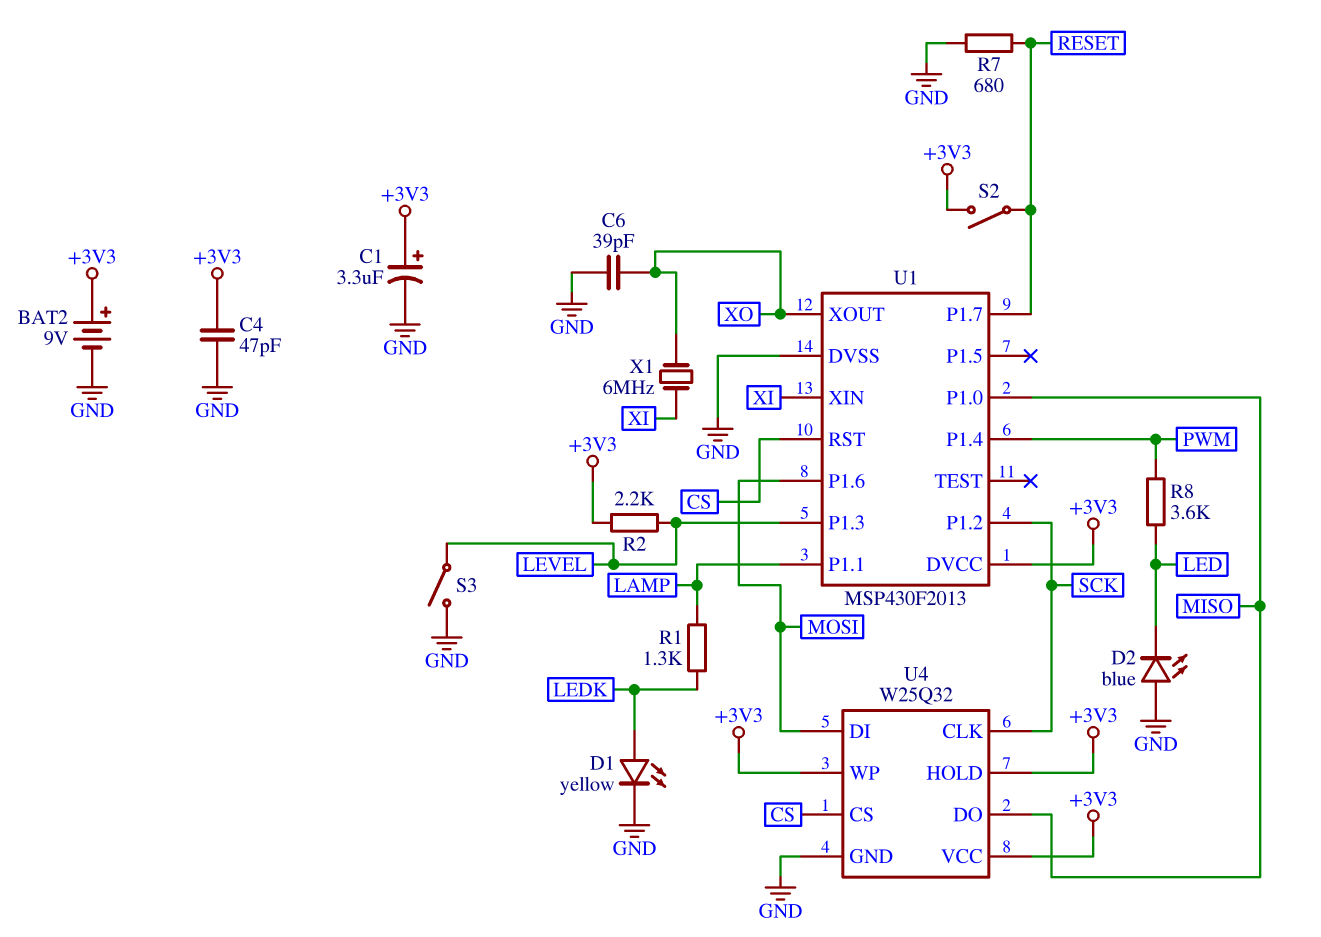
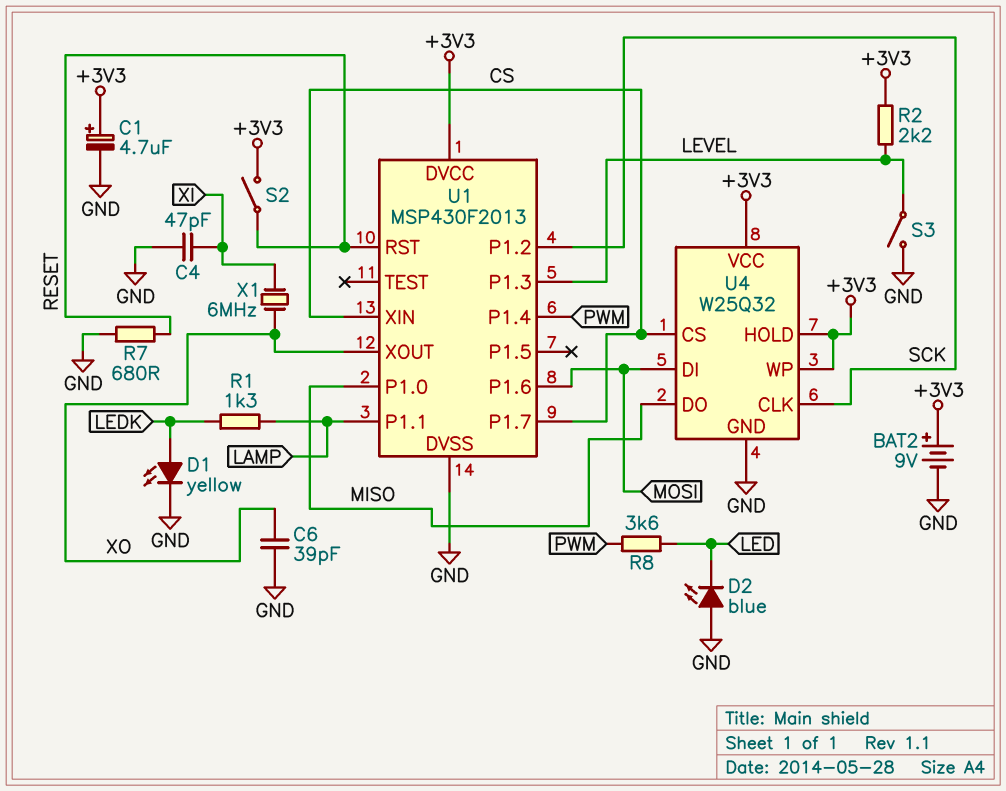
C1: 3.3uF (plus +3V3, minus GND) -> 4.7uF (plus +3V3, minus GND)
C4: 47pF (+3V3, GND) -> 47pF (GND, XI)
U1 pin P1.7: RESET -> CS
U1 pin RST: CS -> RESET
U1 pin XIN: XI -> CS

